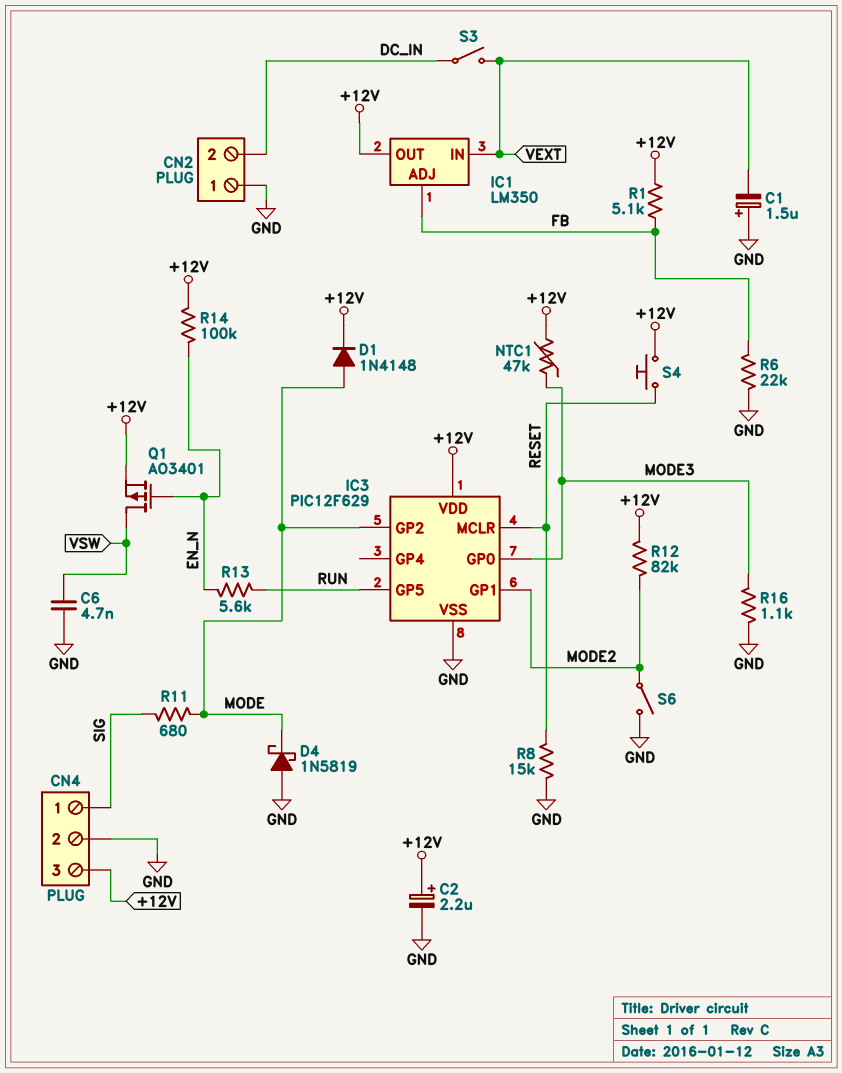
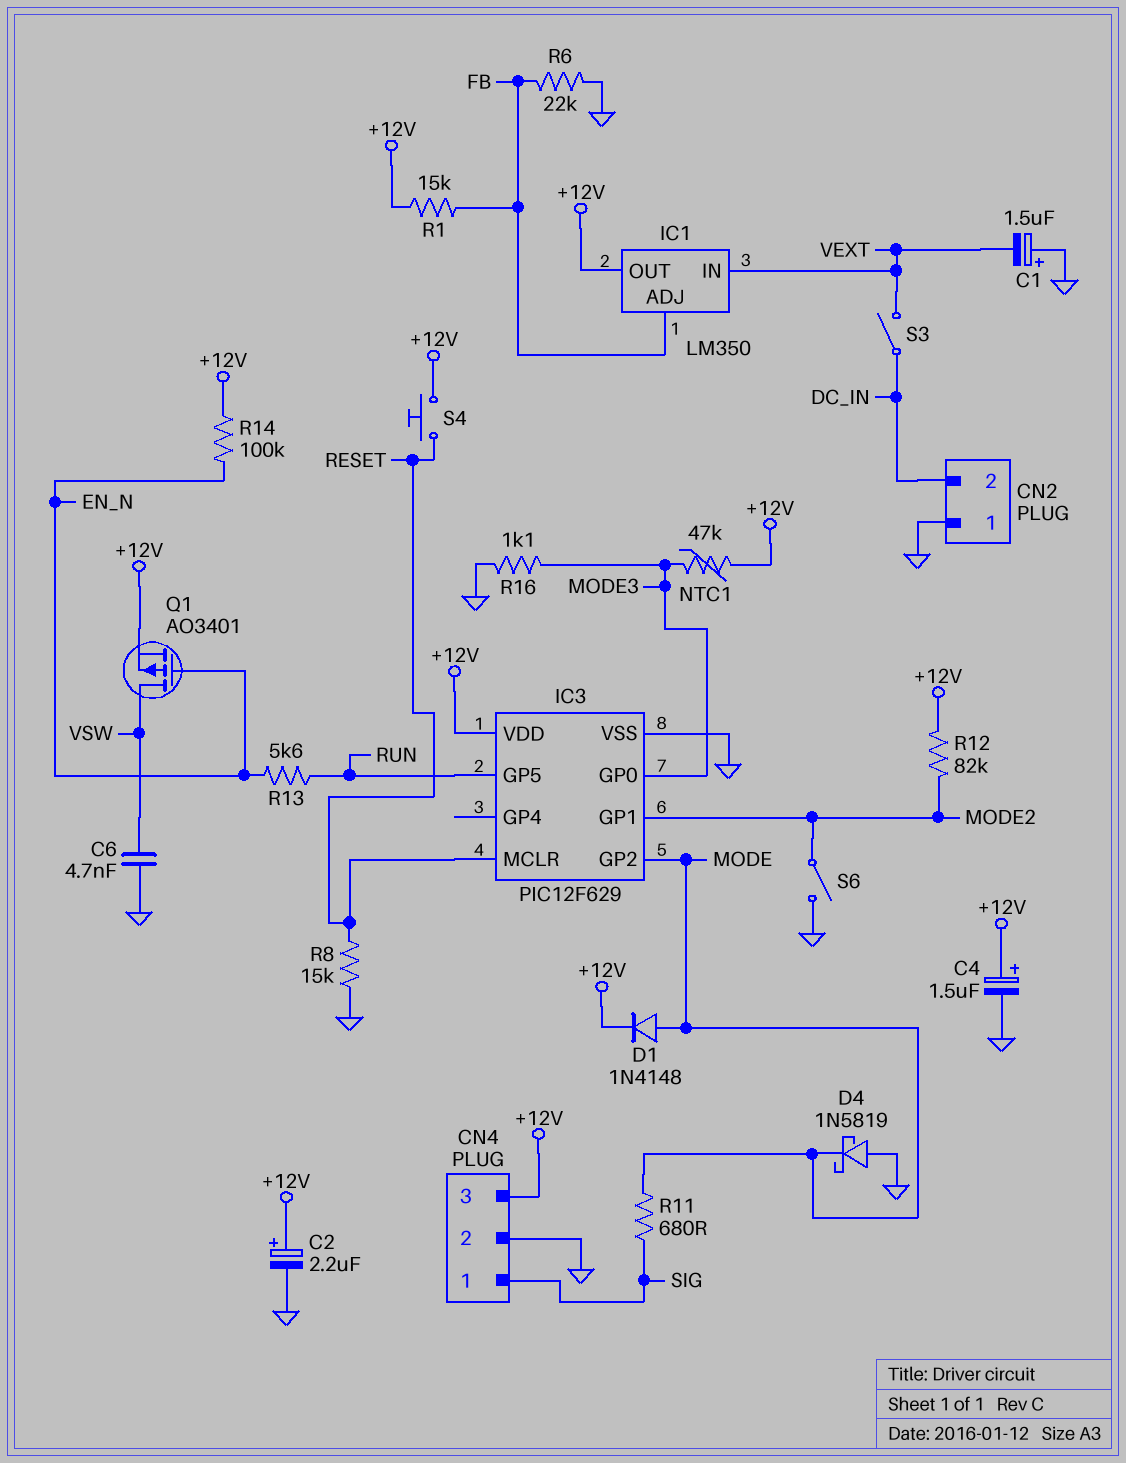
C4: none -> 1.5uF (plus +12V, minus GND)
R1: 5.1k (+12V, FB) -> 15k (+12V, FB)

